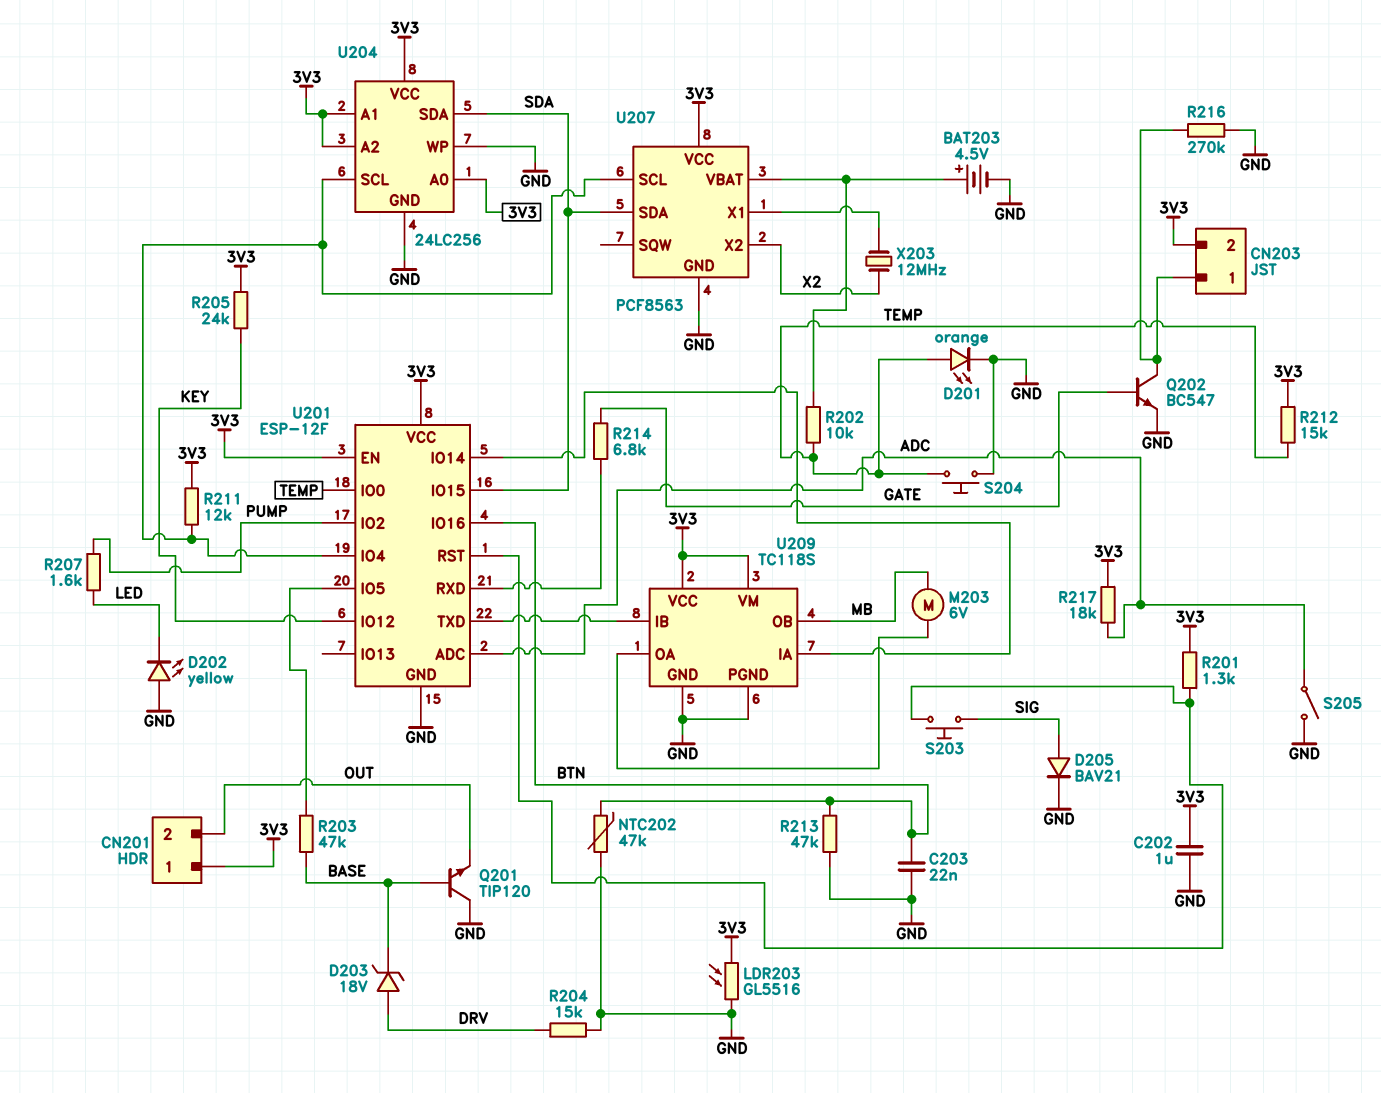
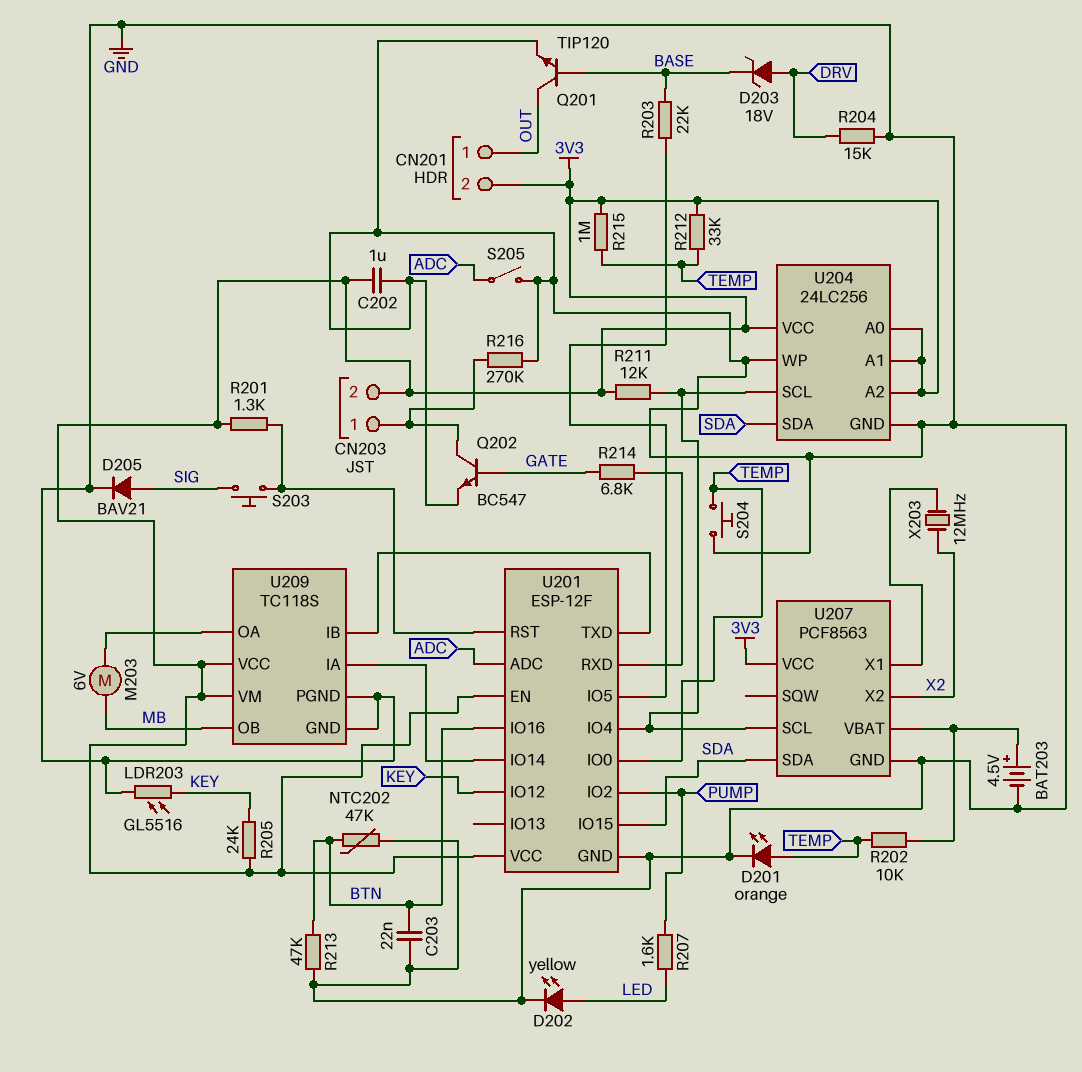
CN201 pin 1: 3V3 -> OUT
CN201 pin 2: OUT -> 3V3
D202: LED yellow (A GND, K LED) -> LED yellow (A LED, K GND)
LDR203: GL5516 (3V3, GND) -> GL5516 (GND, KEY)
Q201: NPN TIP120 (B BASE, C GND, E OUT) -> NPN TIP120 (B BASE, C OUT, E GND)
R203: 47k (BASE, U201/IO5) -> 22k (BASE, U201/IO5)
R212: 15k (3V3, TEMP) -> 33k (3V3, TEMP)
R215: none -> 1M (3V3, TEMP)
R217: 18k (3V3, ADC) -> none

